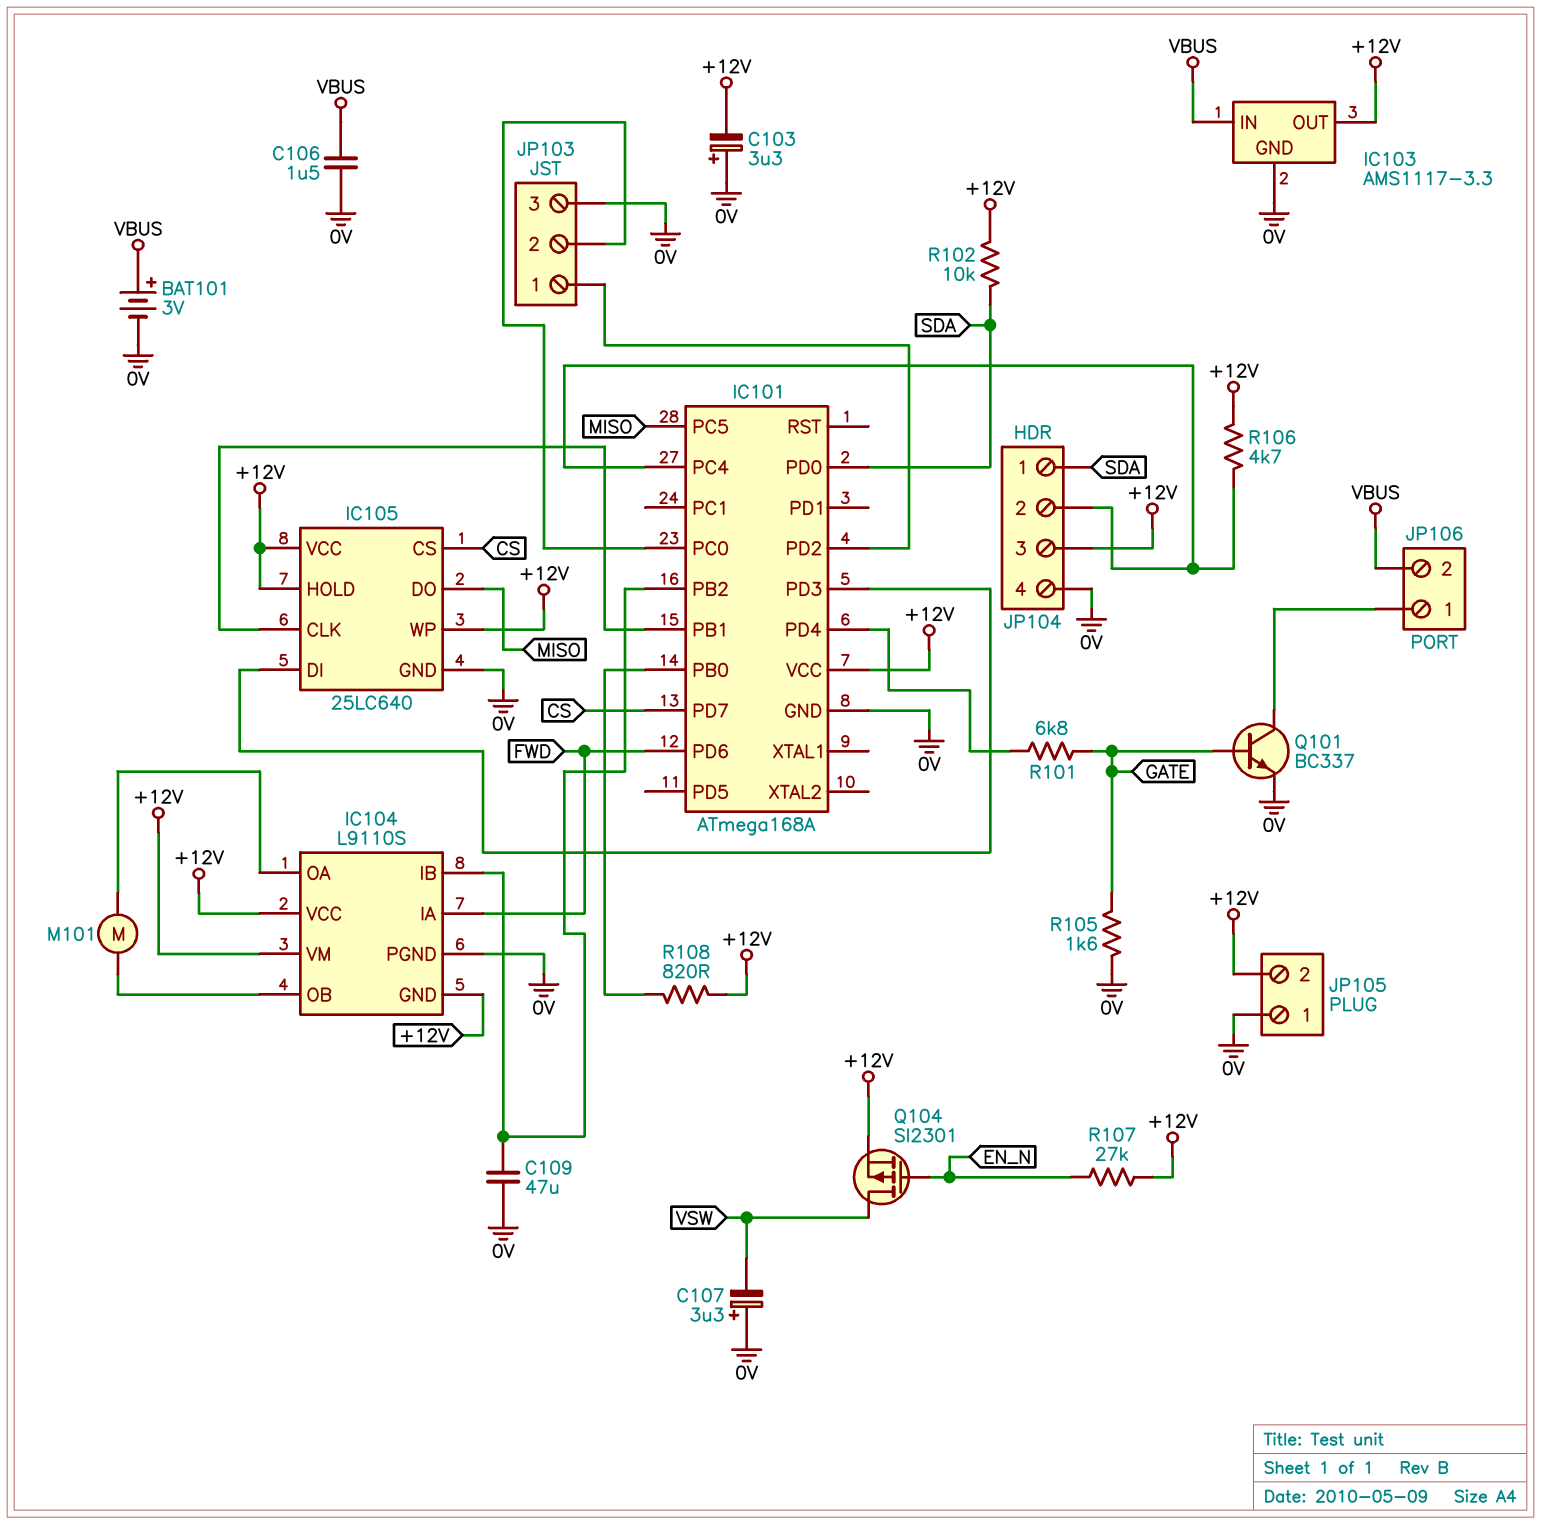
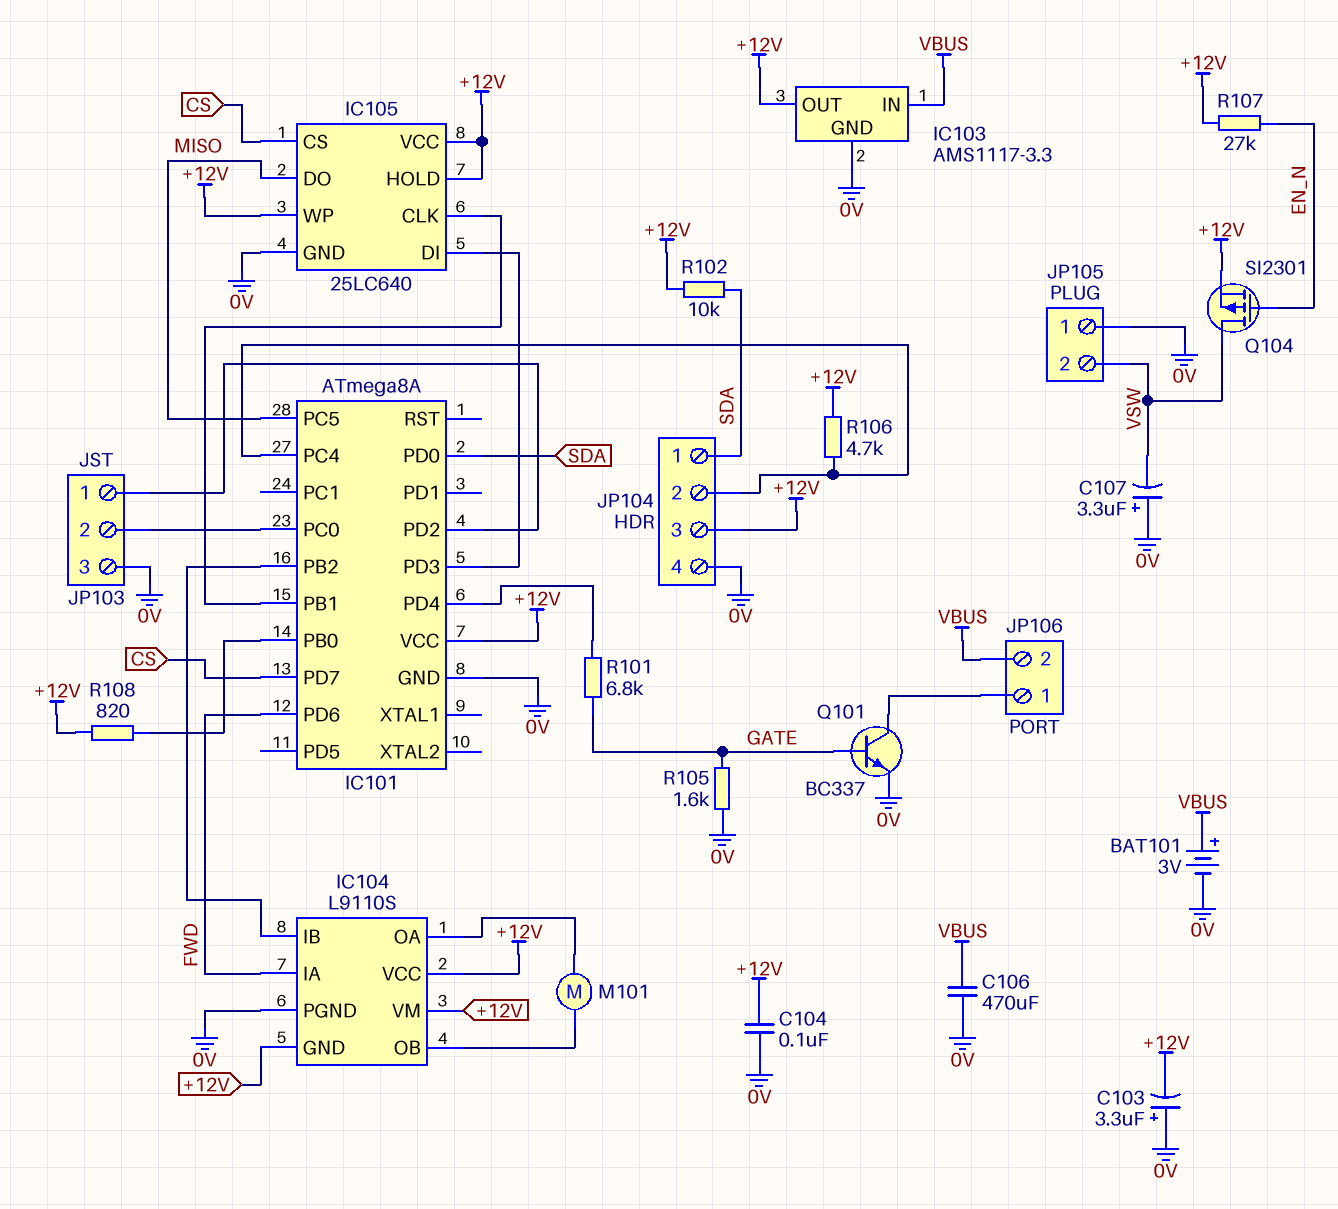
C104: none -> 100nF (+12V, 0V)
C106: 1.5uF (0V, VBUS) -> 470uF (0V, VBUS)
C109: 47uF (0V, IC101/PB2) -> none
IC101: ATmega168A -> ATmega8A
JP105 pin 2: +12V -> VSW

